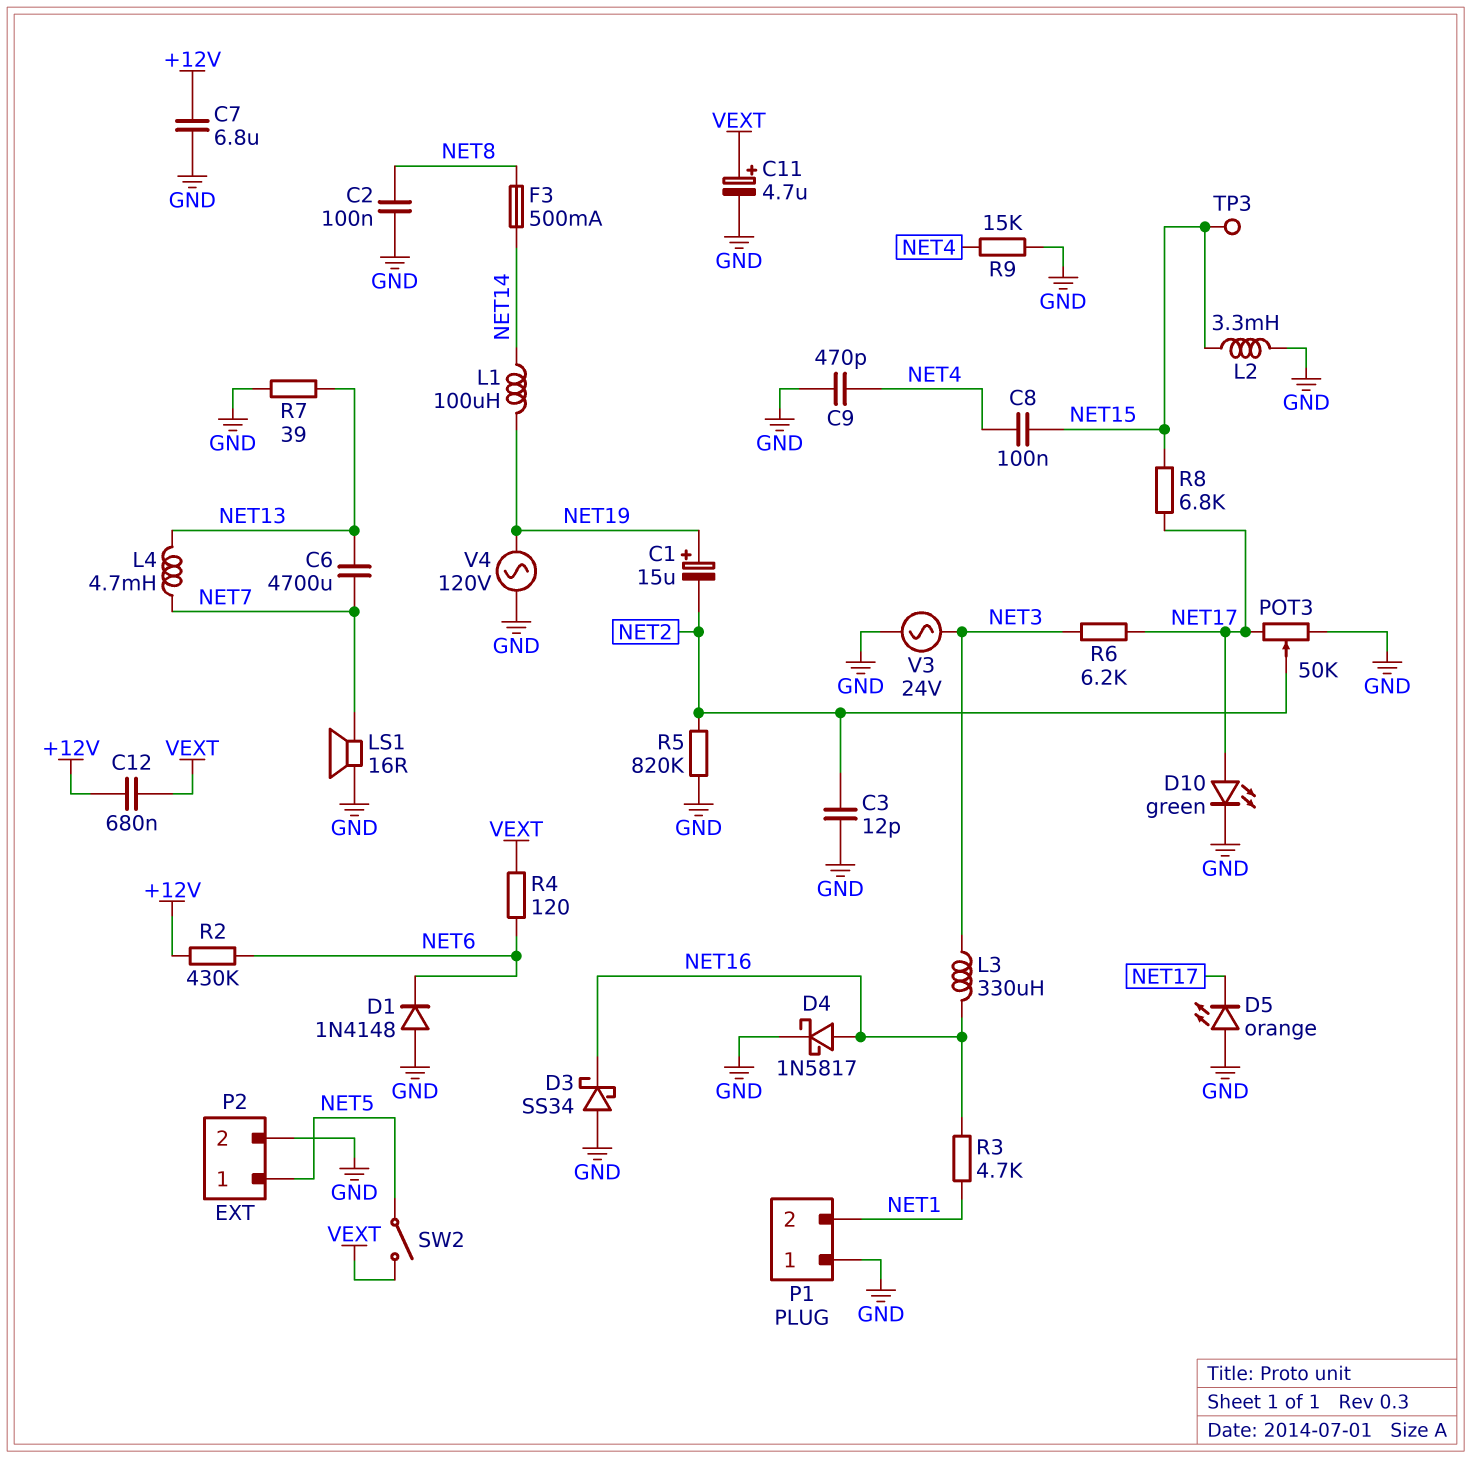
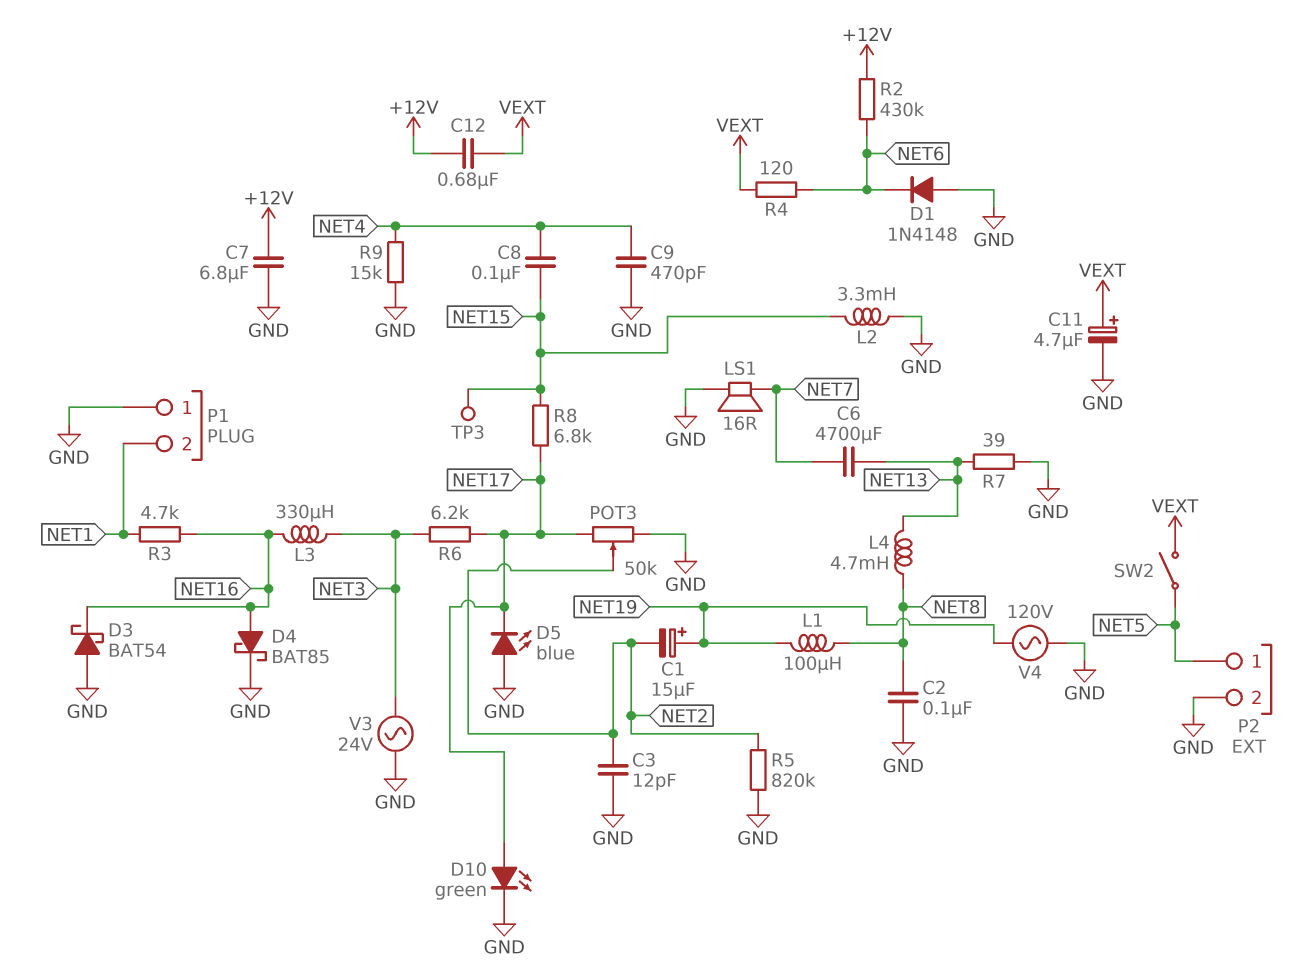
D3: schottky SS34 (A GND, K NET16) -> schottky BAT54 (A GND, K NET16)
D4: schottky 1N5817 (A NET16, K GND) -> schottky BAT85 (A NET16, K GND)
D5: LED orange (A GND, K NET17) -> LED blue (A GND, K NET17)
F3: 500mA (NET8, NET14) -> none
L1: 100uH (NET14, NET19) -> 100uH (NET8, NET19)
L4: 4.7mH (NET7, NET13) -> 4.7mH (NET8, NET13)

